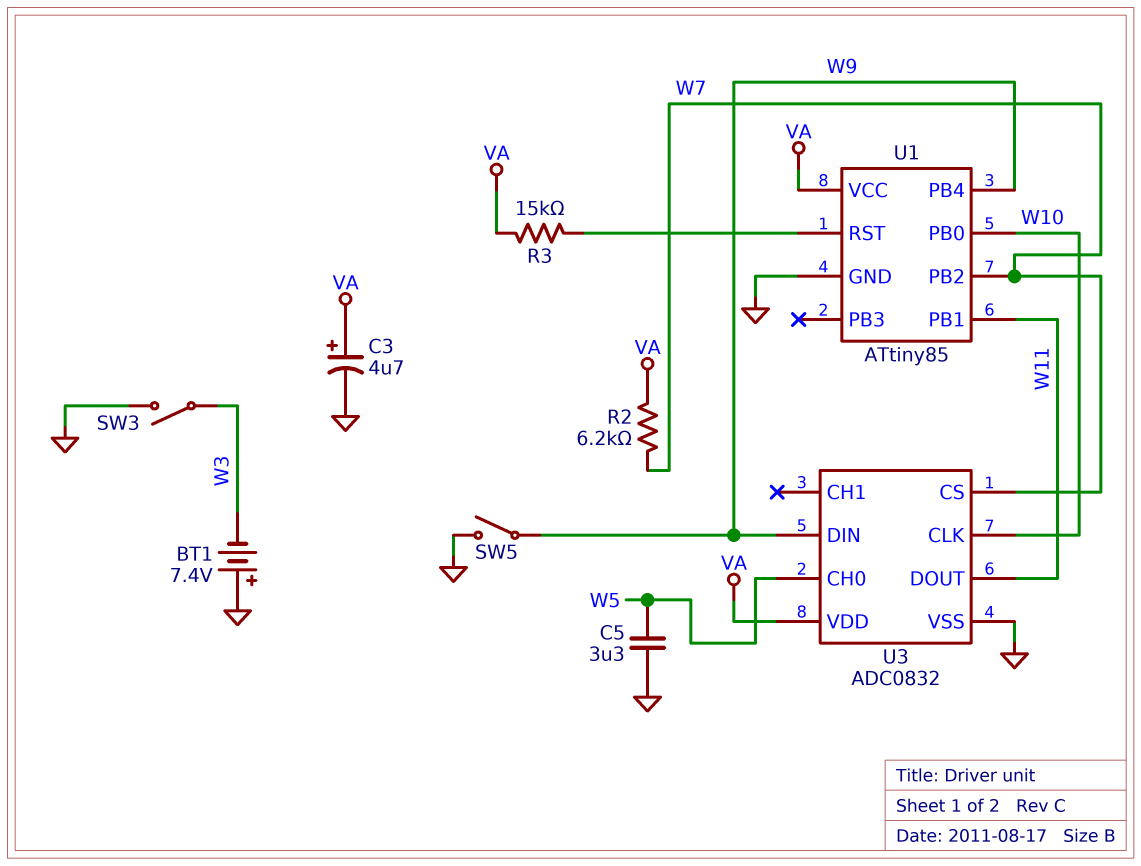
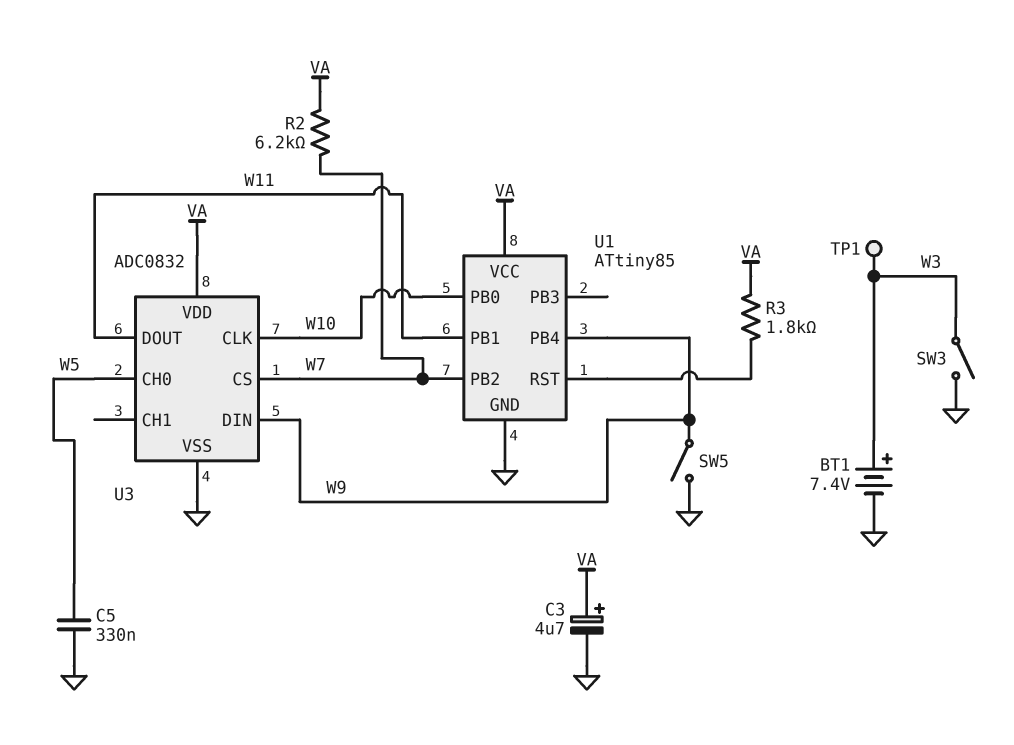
BT1: 7.4V (plus GND, minus W3) -> 7.4V (plus W3, minus GND)
C5: 3.3uF (GND, W5) -> 330nF (GND, W5)
R3: 15k (U1/RST, VA) -> 1.8k (U1/RST, VA)
TP1: none -> test point (W3)

